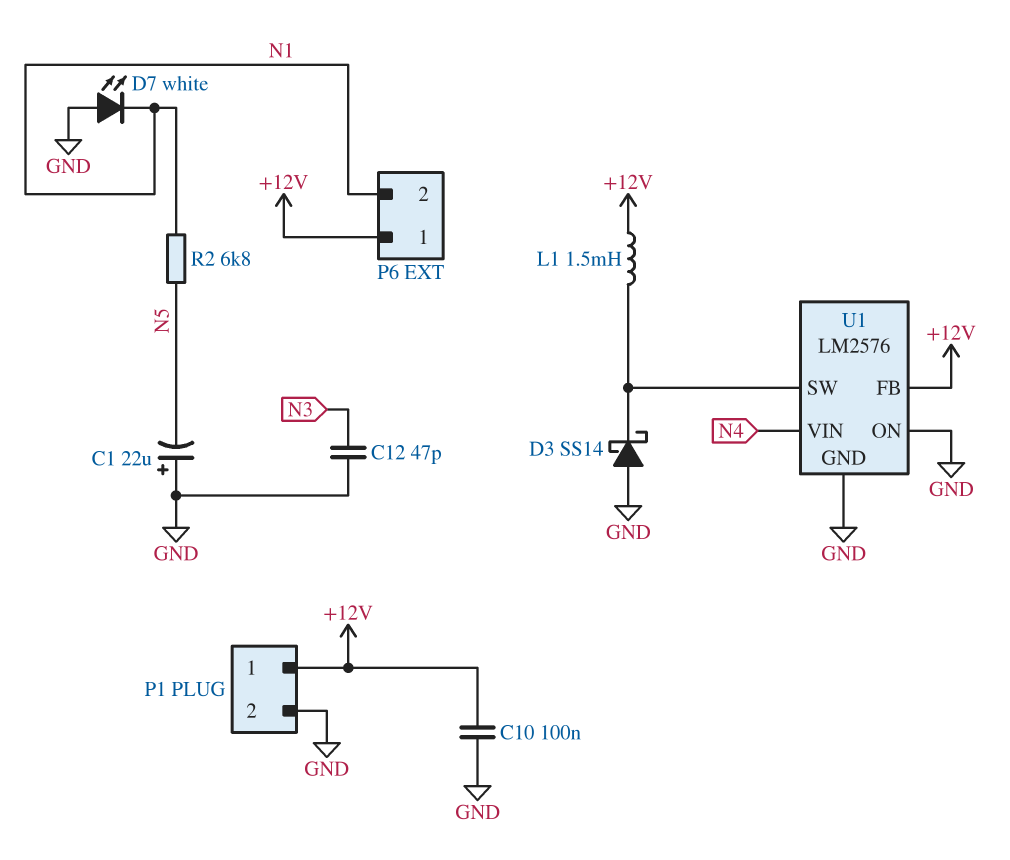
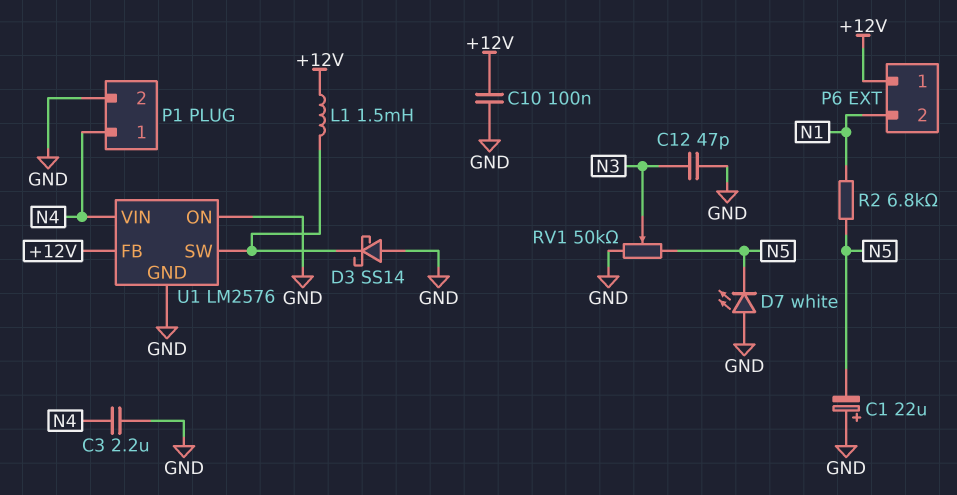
C3: none -> 2.2uF (GND, N4)
D7: LED white (A GND, K N1) -> LED white (A GND, K N5)
P1 pin 1: +12V -> N4
RV1: none -> 50k (GND, N5, wiper N3)

